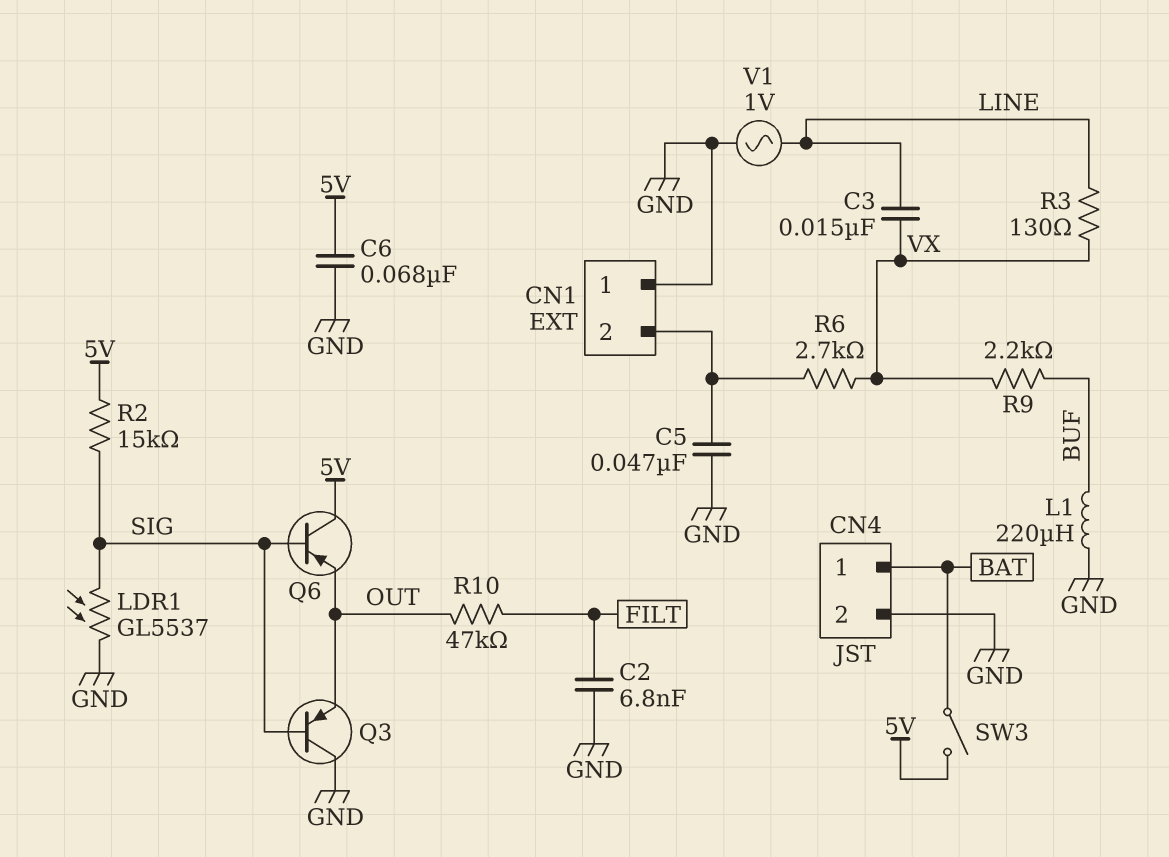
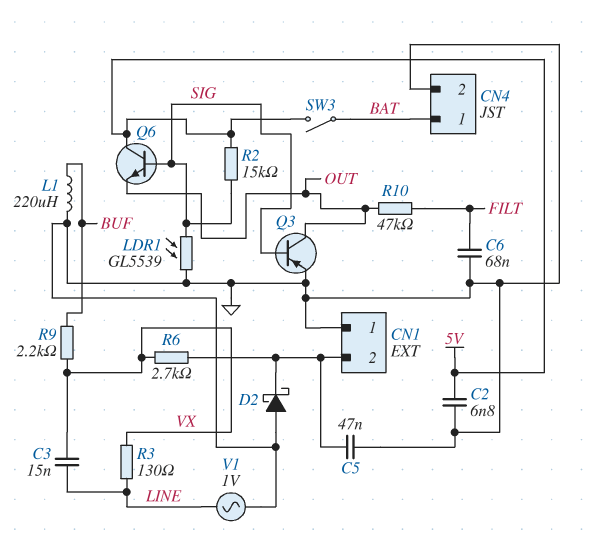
C2: 6.8nF (FILT, GND) -> 6.8nF (5V, GND)
C6: 68nF (5V, GND) -> 68nF (FILT, GND)
D2: none -> schottky (A GND, K CN1/2)
LDR1: GL5537 (GND, SIG) -> GL5539 (GND, SIG)
Q3: PNP (B SIG, C GND, E OUT) -> PNP (B SIG, C OUT, E GND)
Q6: PNP (B SIG, C 5V, E OUT) -> NPN (B SIG, C 5V, E OUT)

